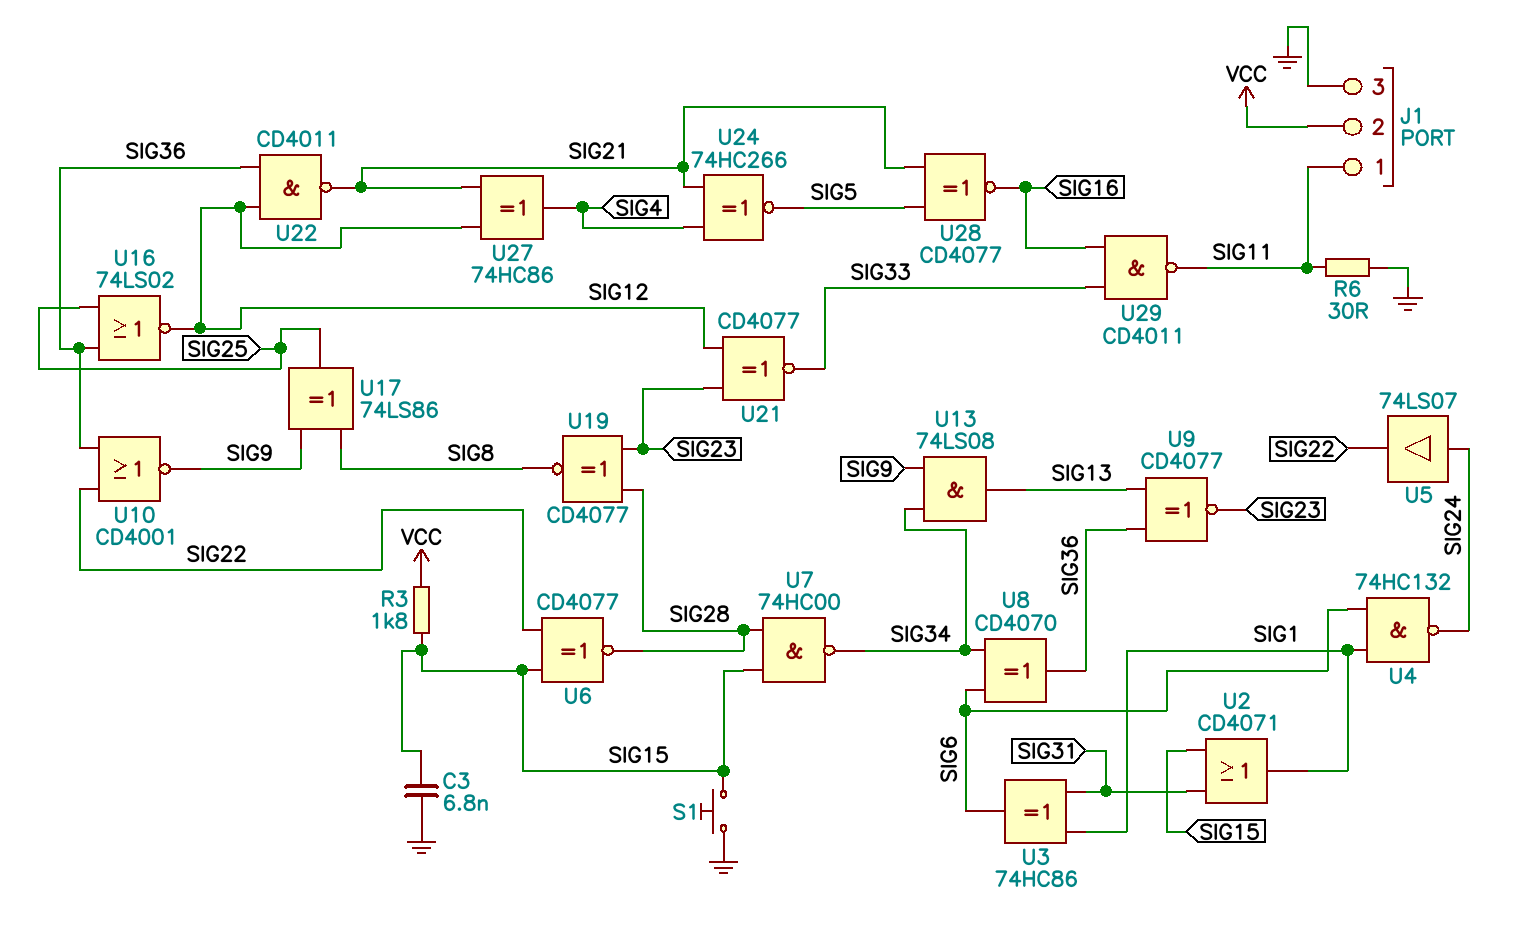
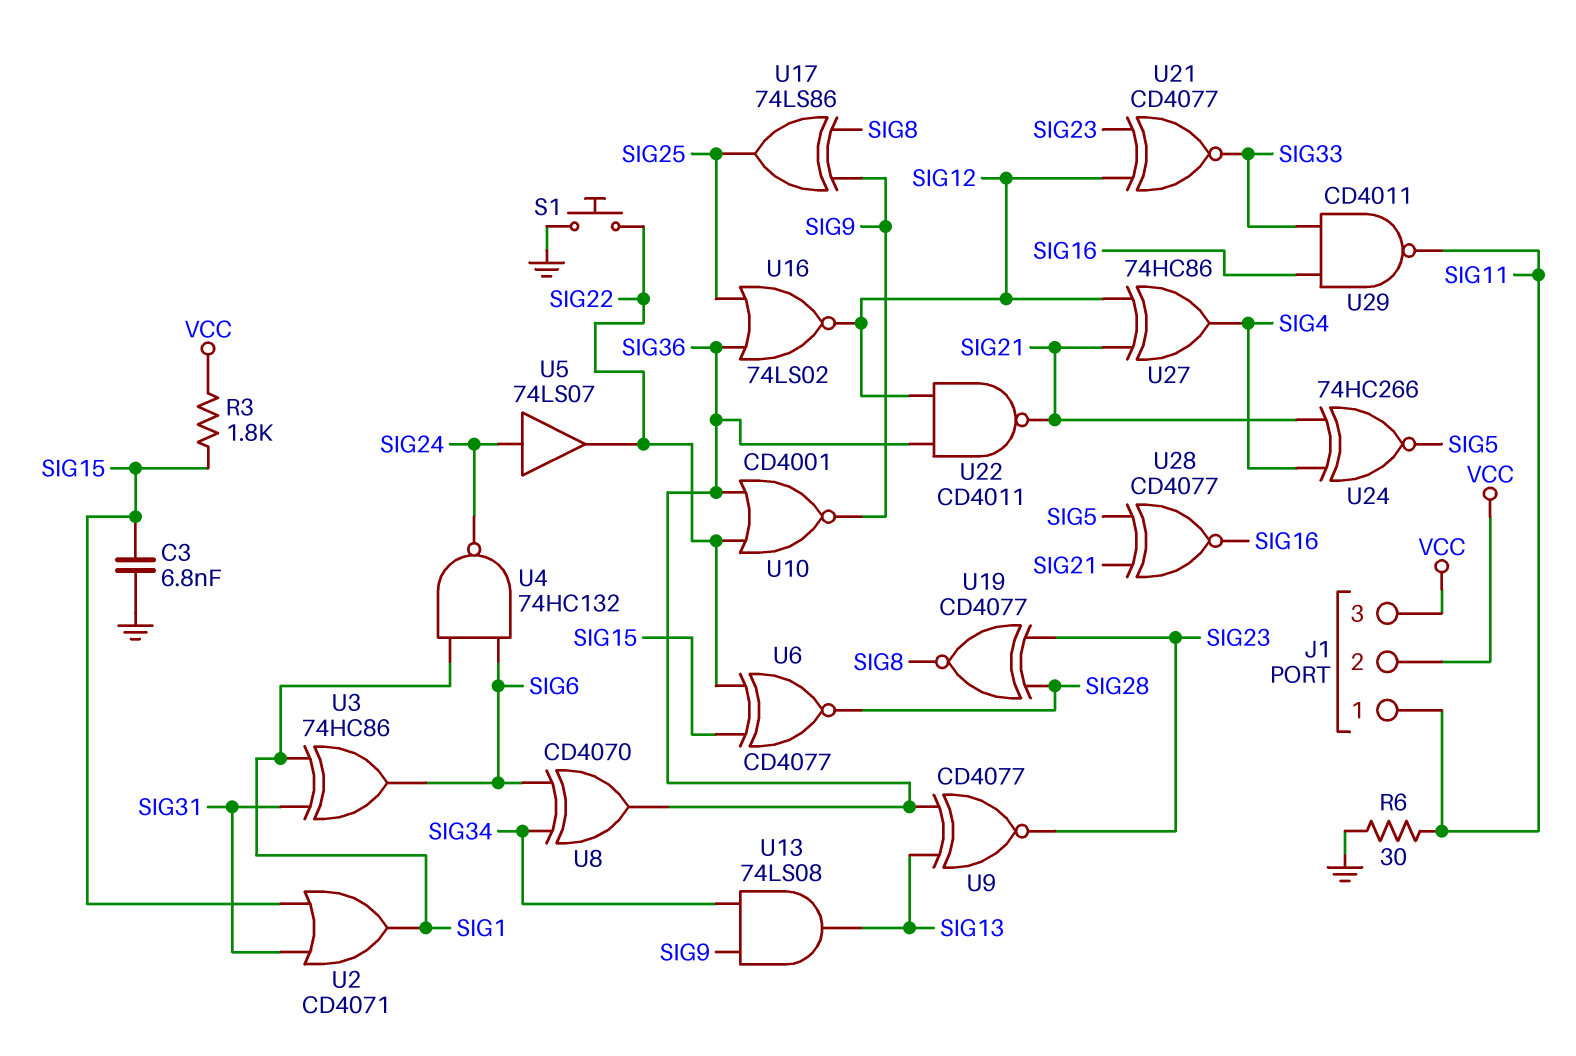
J1 pin 3: GND -> VCC
S1: button (GND, SIG15) -> button (GND, SIG22)
U7: NAND 74HC00 (in SIG15, in SIG28, out SIG34) -> none

